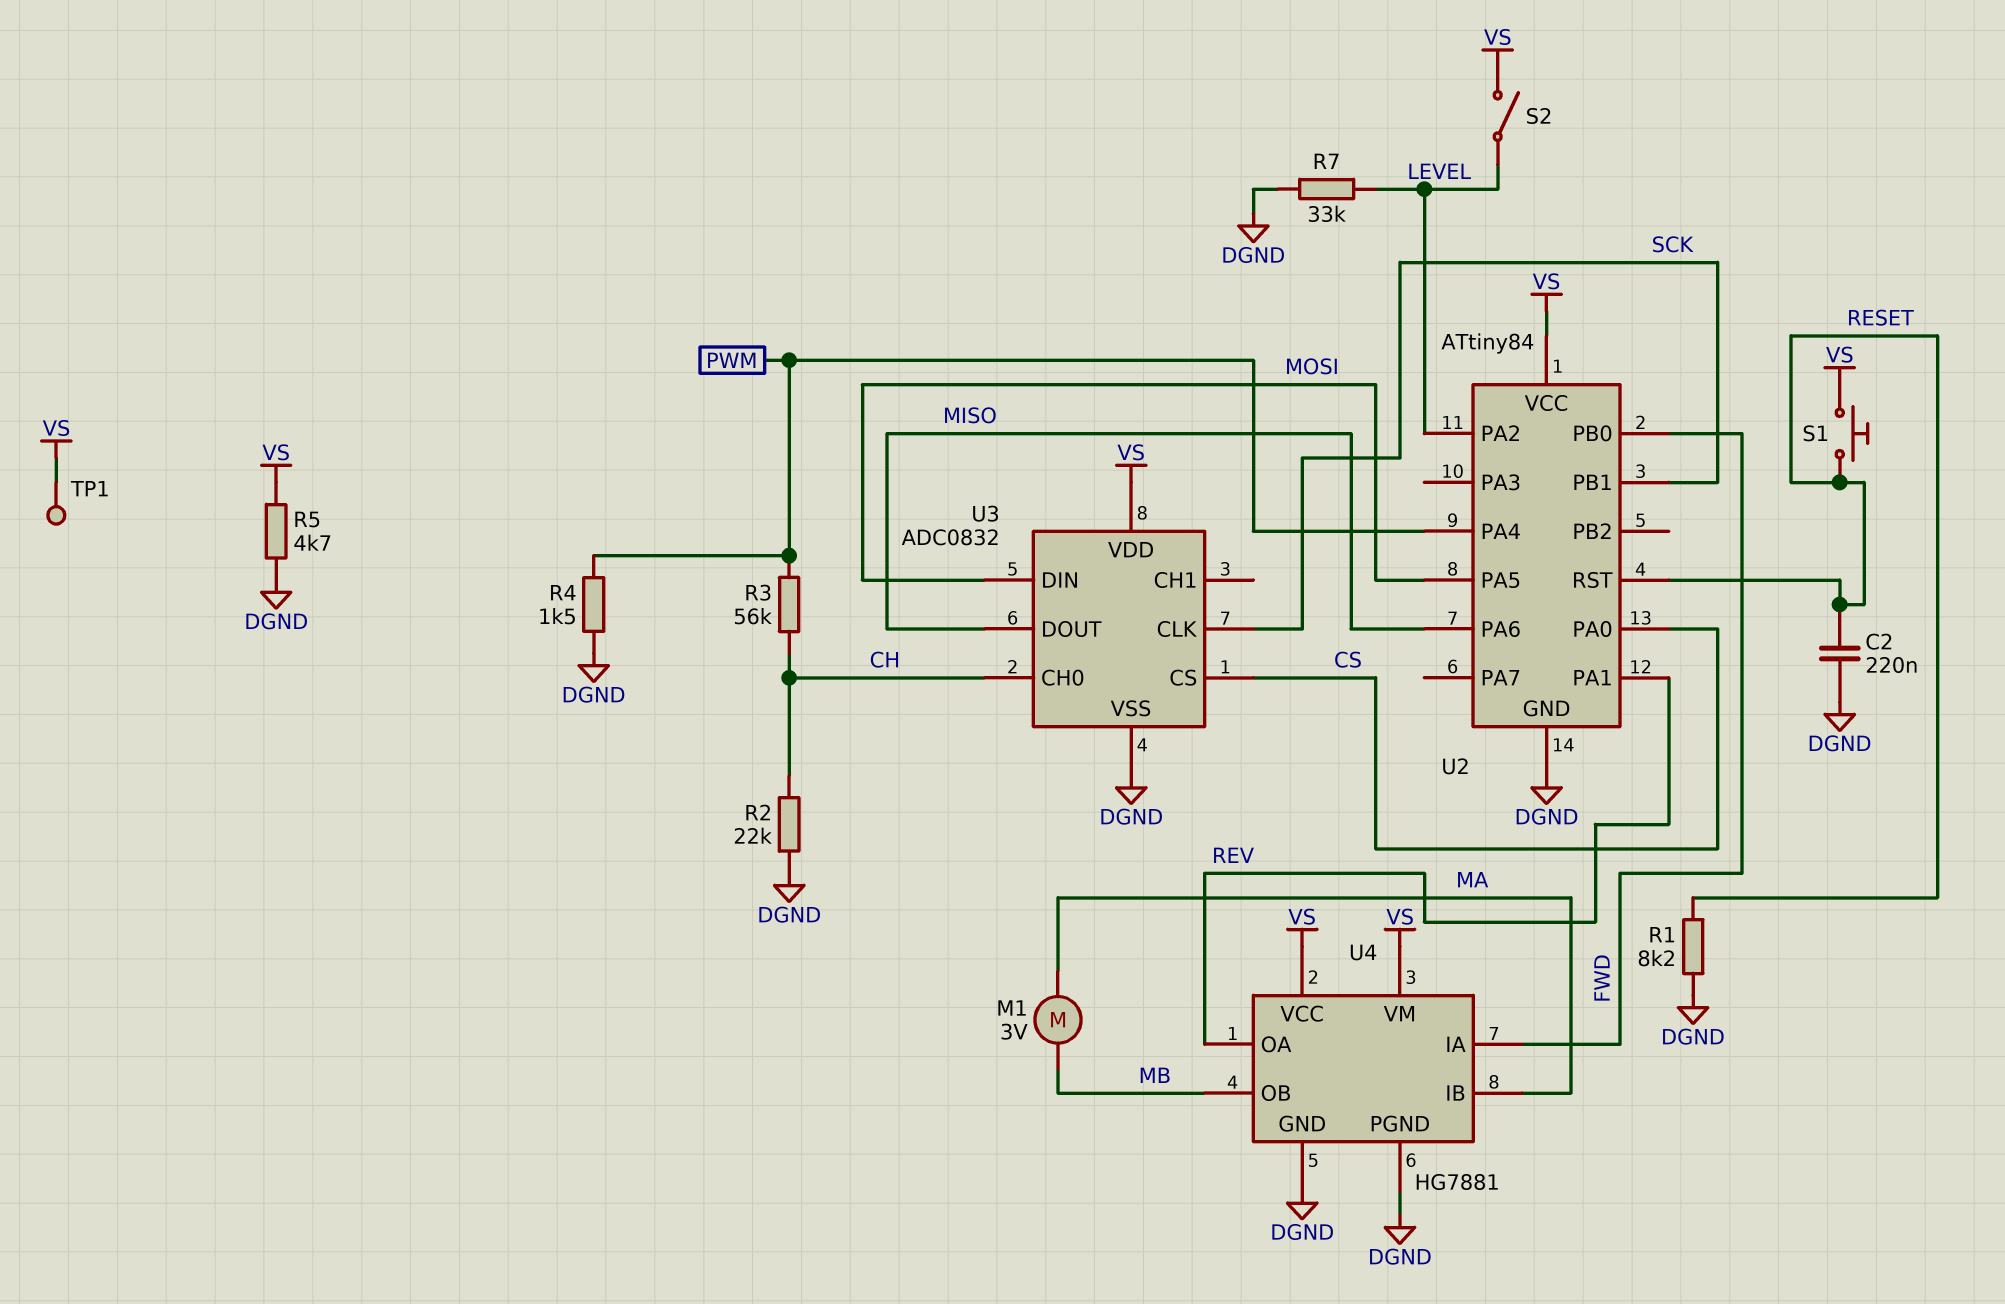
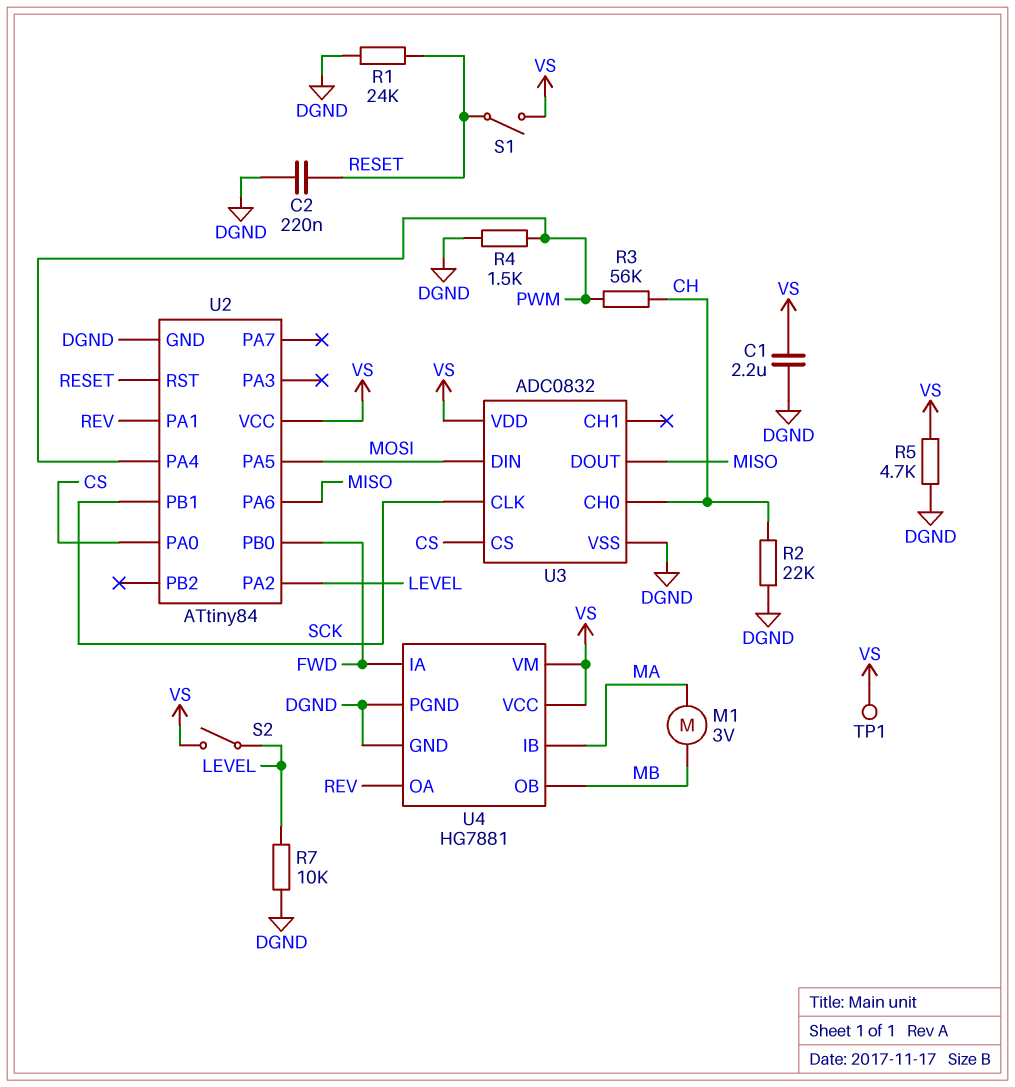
C1: none -> 2.2uF (DGND, VS)
R1: 8.2k (DGND, RESET) -> 24k (DGND, RESET)
R7: 33k (DGND, LEVEL) -> 10k (DGND, LEVEL)
S1: button (RESET, VS) -> switch (RESET, VS)

